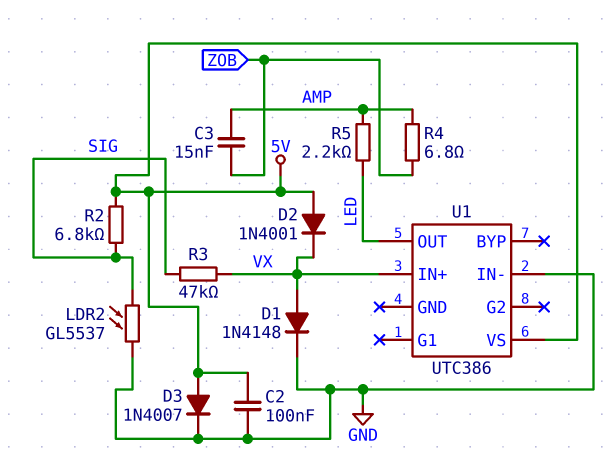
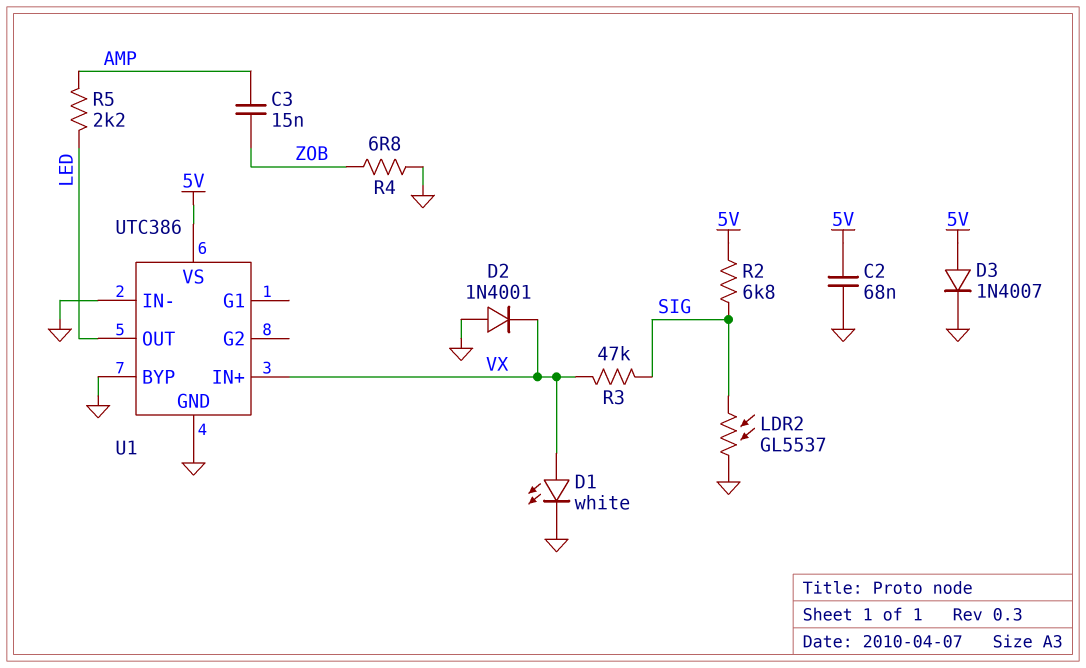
C2: 100nF (5V, GND) -> 68nF (5V, GND)
D1: diode 1N4148 (A VX, K GND) -> LED white (A VX, K GND)
D2: diode 1N4001 (A 5V, K VX) -> diode 1N4001 (A GND, K VX)
R4: 6.8 (AMP, ZOB) -> 6.8 (GND, ZOB)
U1 pin BYP: none -> GND
U1 pin GND: none -> GND

